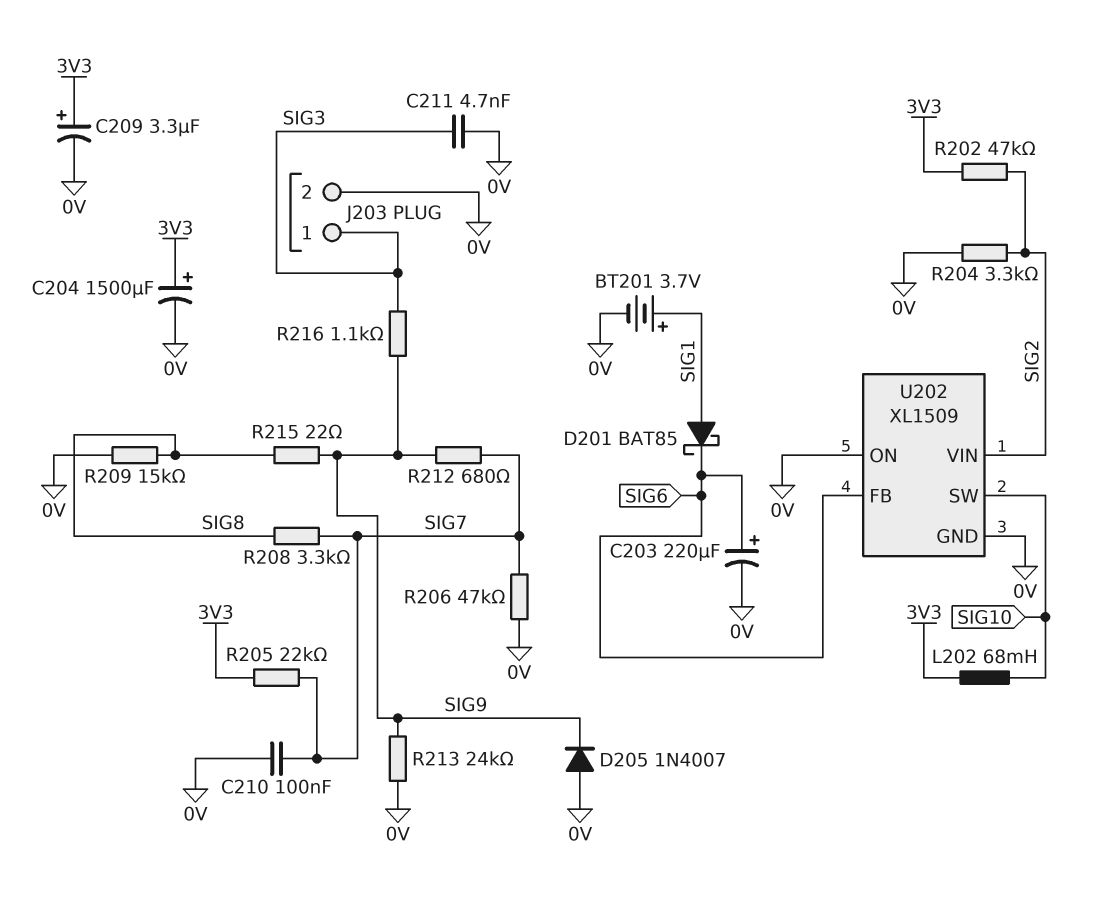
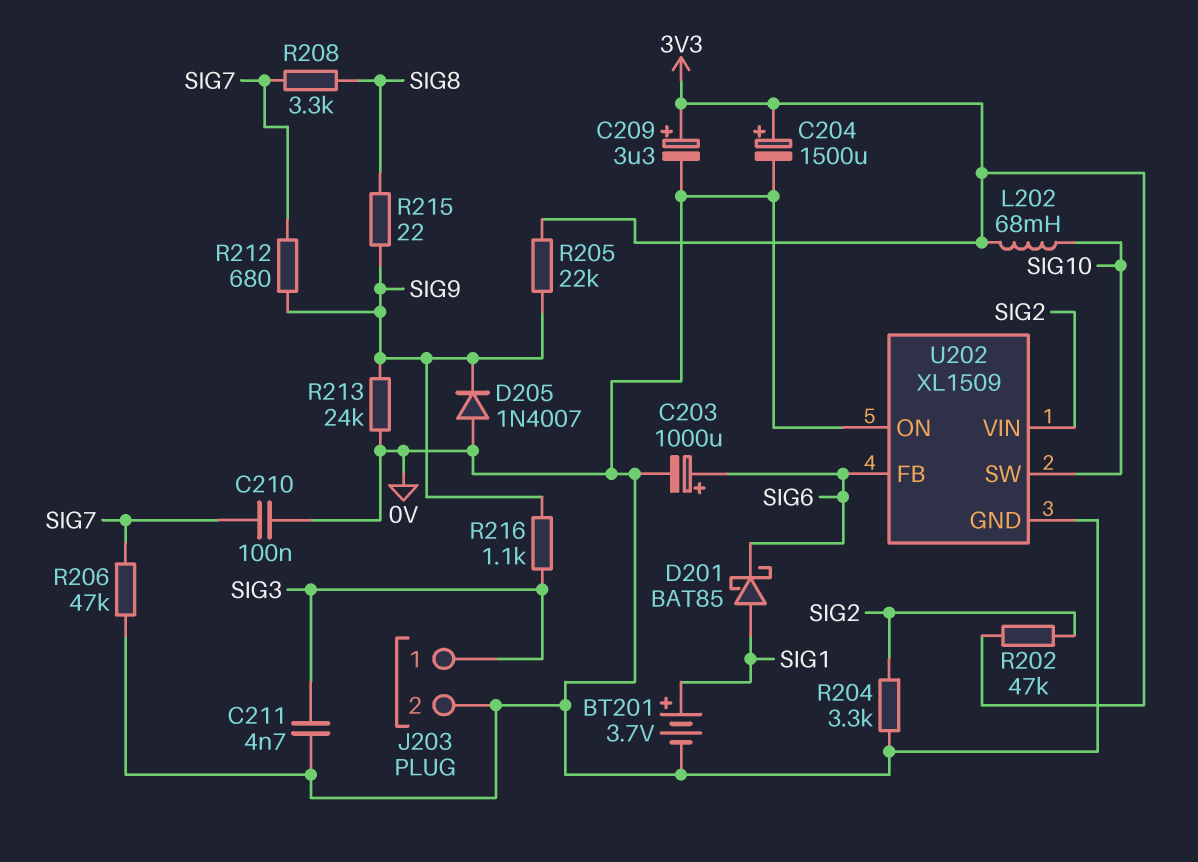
C203: 220uF (plus SIG6, minus 0V) -> 1000uF (plus SIG6, minus 0V)
R205: 22k (3V3, SIG7) -> 22k (3V3, SIG9)
R209: 15k (0V, SIG8) -> none

